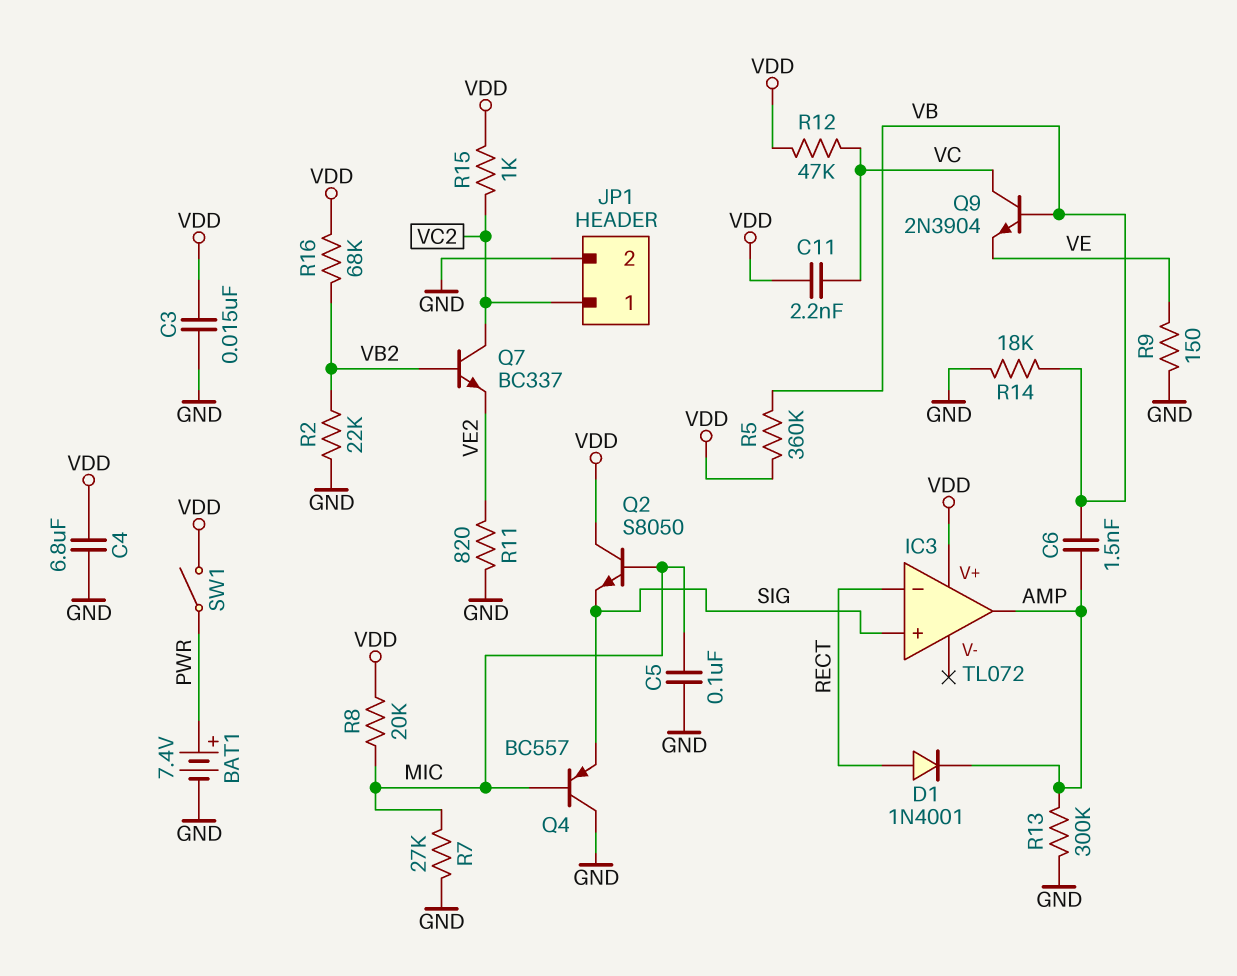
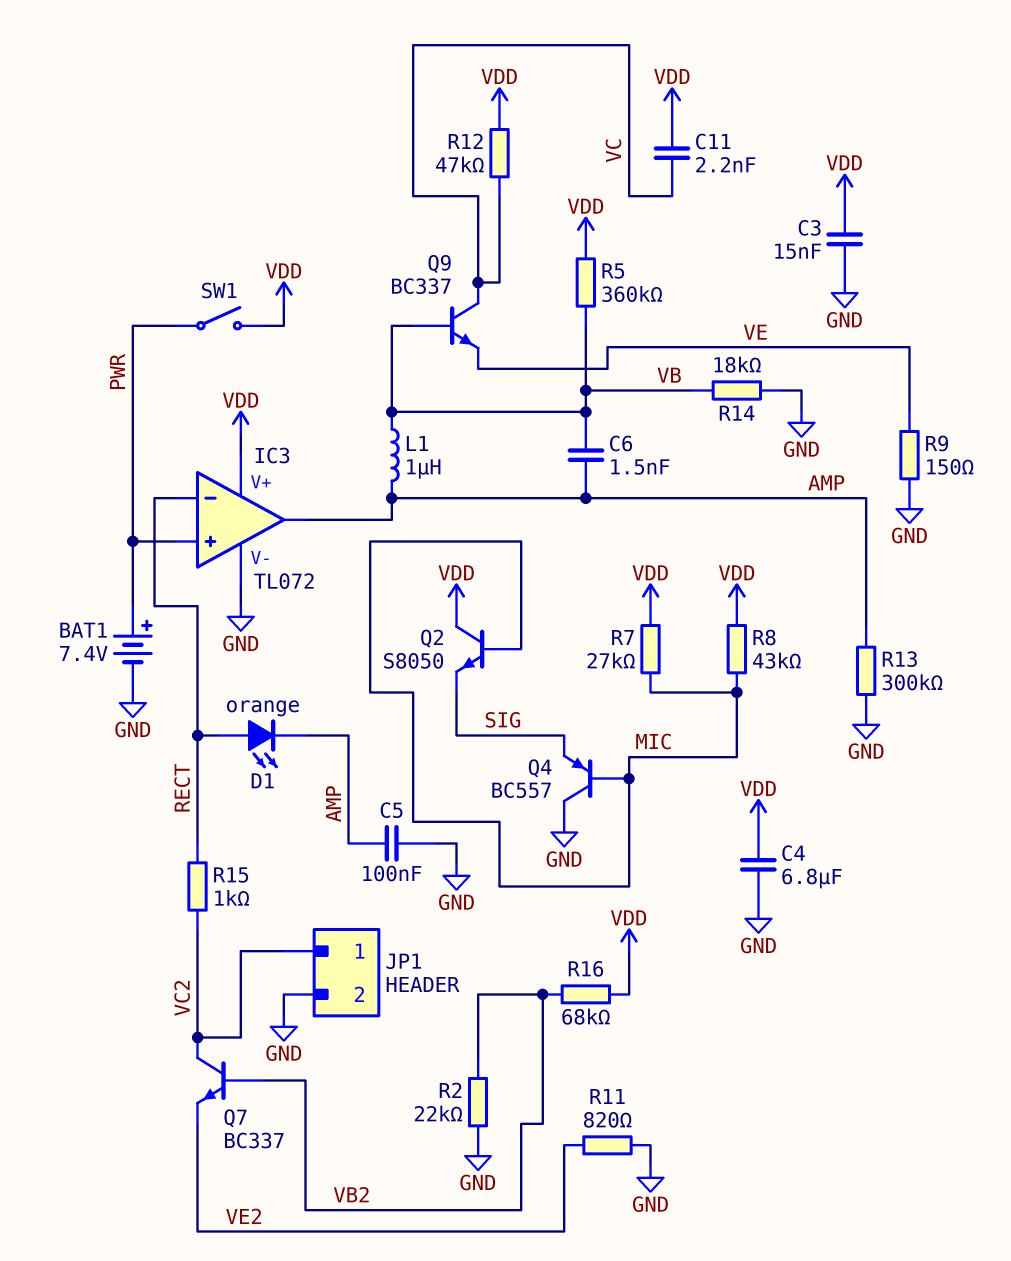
C5: 100nF (GND, MIC) -> 100nF (AMP, GND)
D1: diode 1N4001 (A RECT, K AMP) -> LED orange (A RECT, K AMP)
IC3 pin V-: none -> GND
IC3 pin in+: SIG -> PWR
L1: none -> 1uH (AMP, VB)
Q9: NPN 2N3904 (B VB, C VC, E VE) -> NPN BC337 (B VB, C VC, E VE)
R7: 27k (GND, MIC) -> 27k (MIC, VDD)
R8: 20k (MIC, VDD) -> 43k (MIC, VDD)
R15: 1k (VC2, VDD) -> 1k (RECT, VC2)

